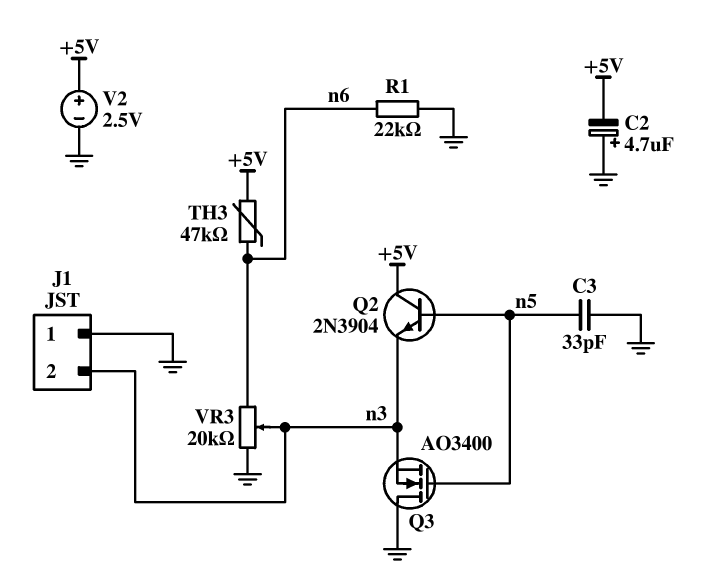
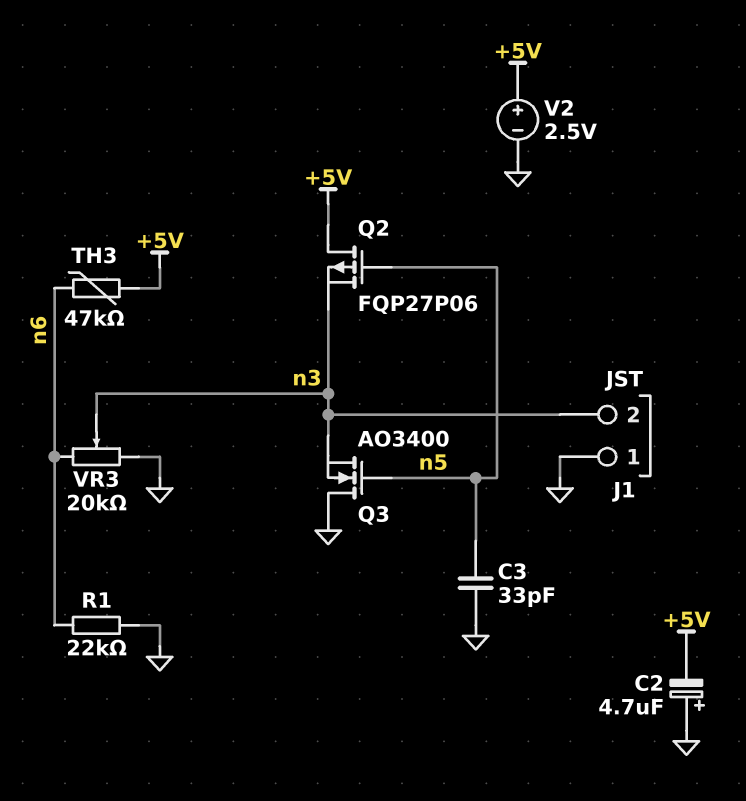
Q2: NPN 2N3904 (B n5, C +5V, E n3) -> PMOS FQP27P06 (G n5, D +5V, S n3)

